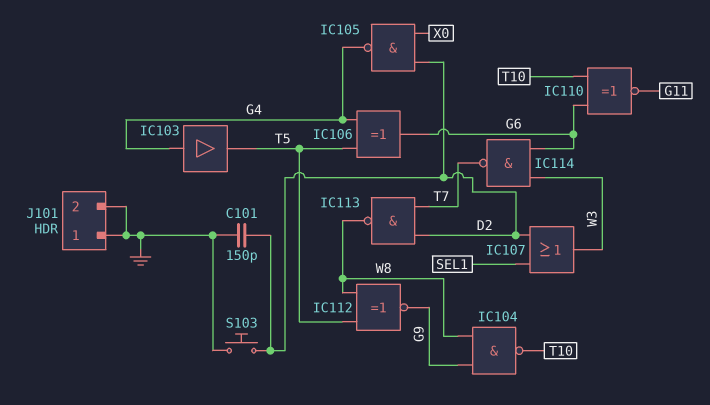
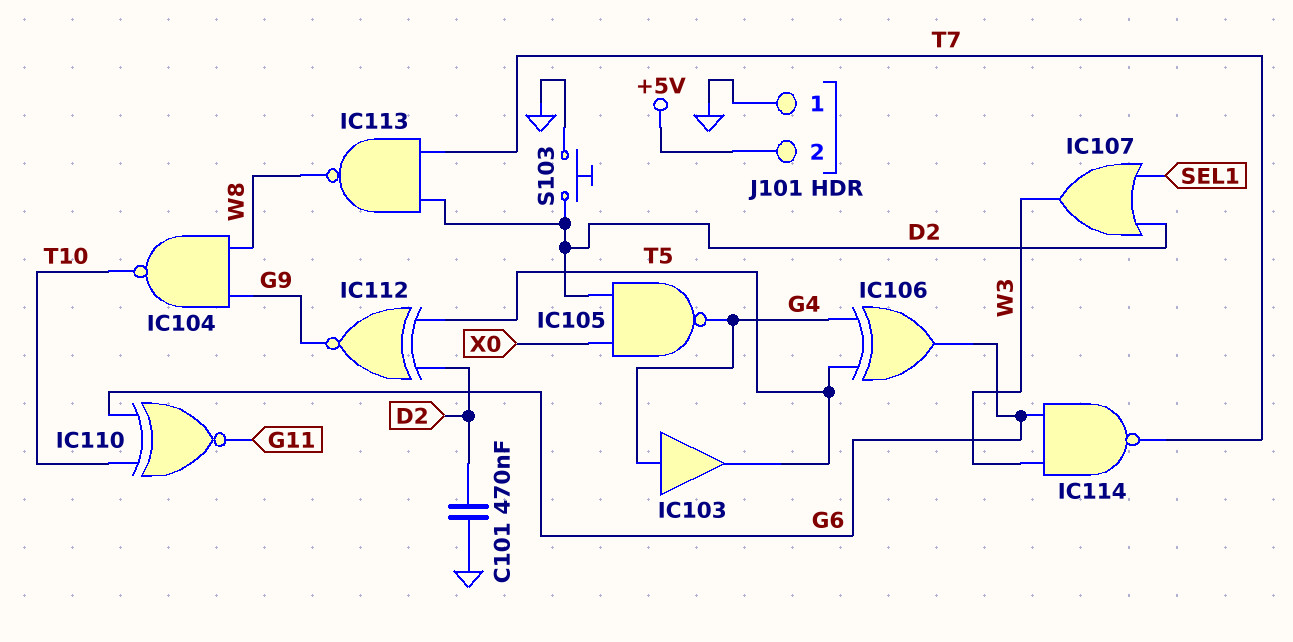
C101: 150pF (D2, GND) -> 470nF (D2, GND)
IC112: XNOR (in T5, in W8, out G9) -> XNOR (in D2, in T5, out G9)
J101 pin 2: GND -> +5V

